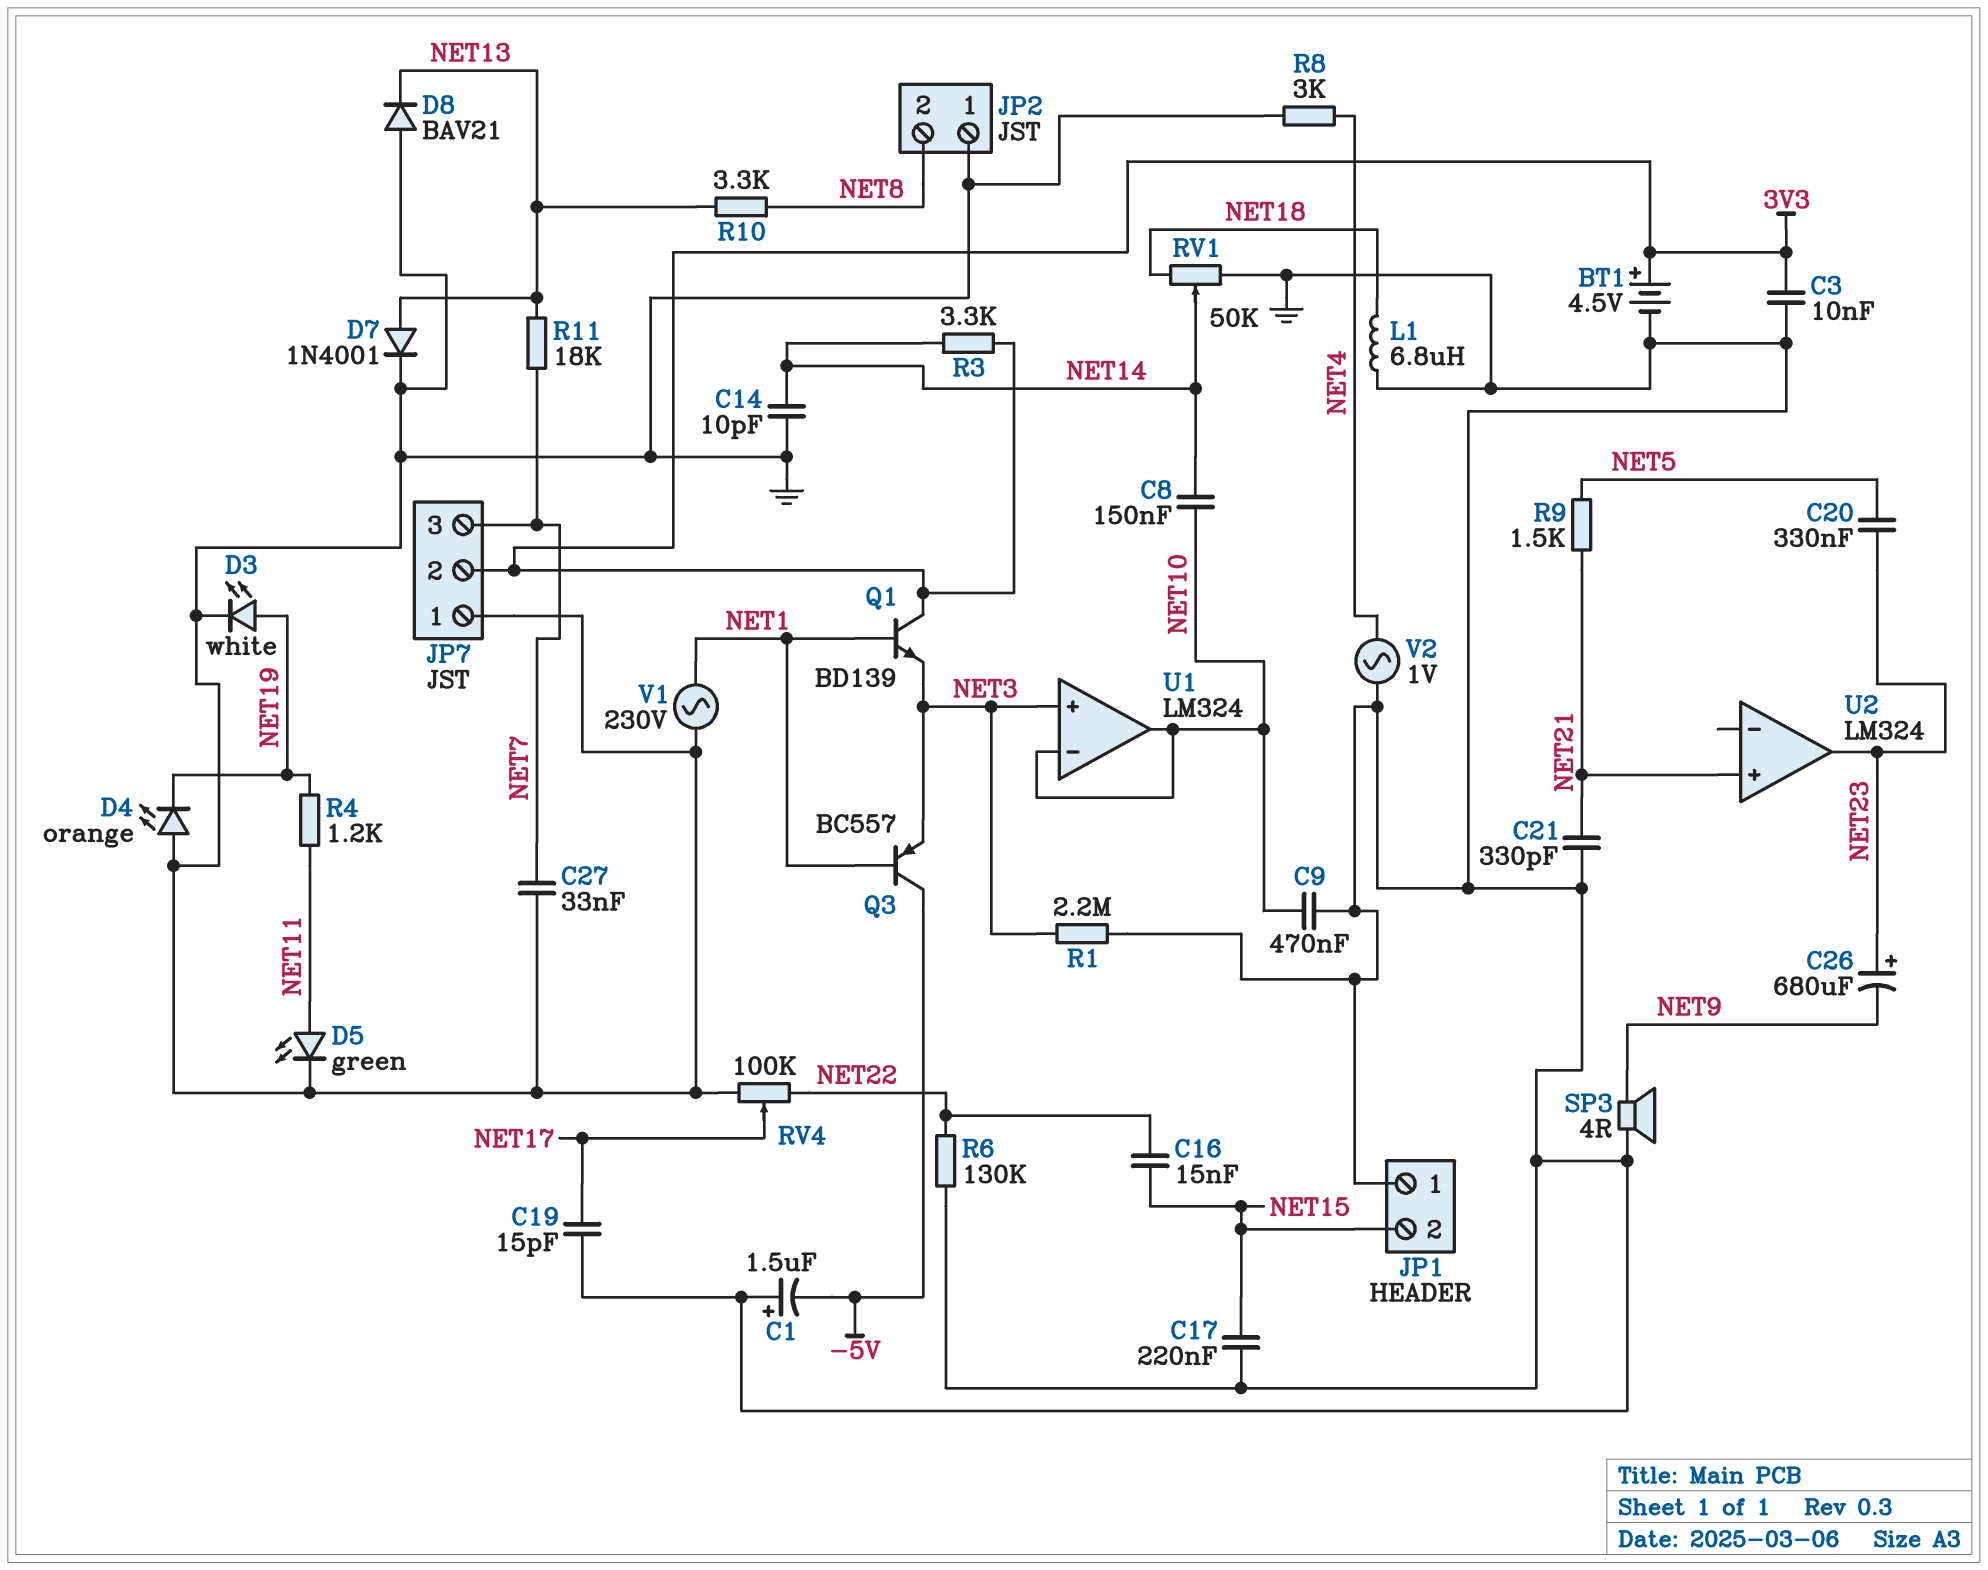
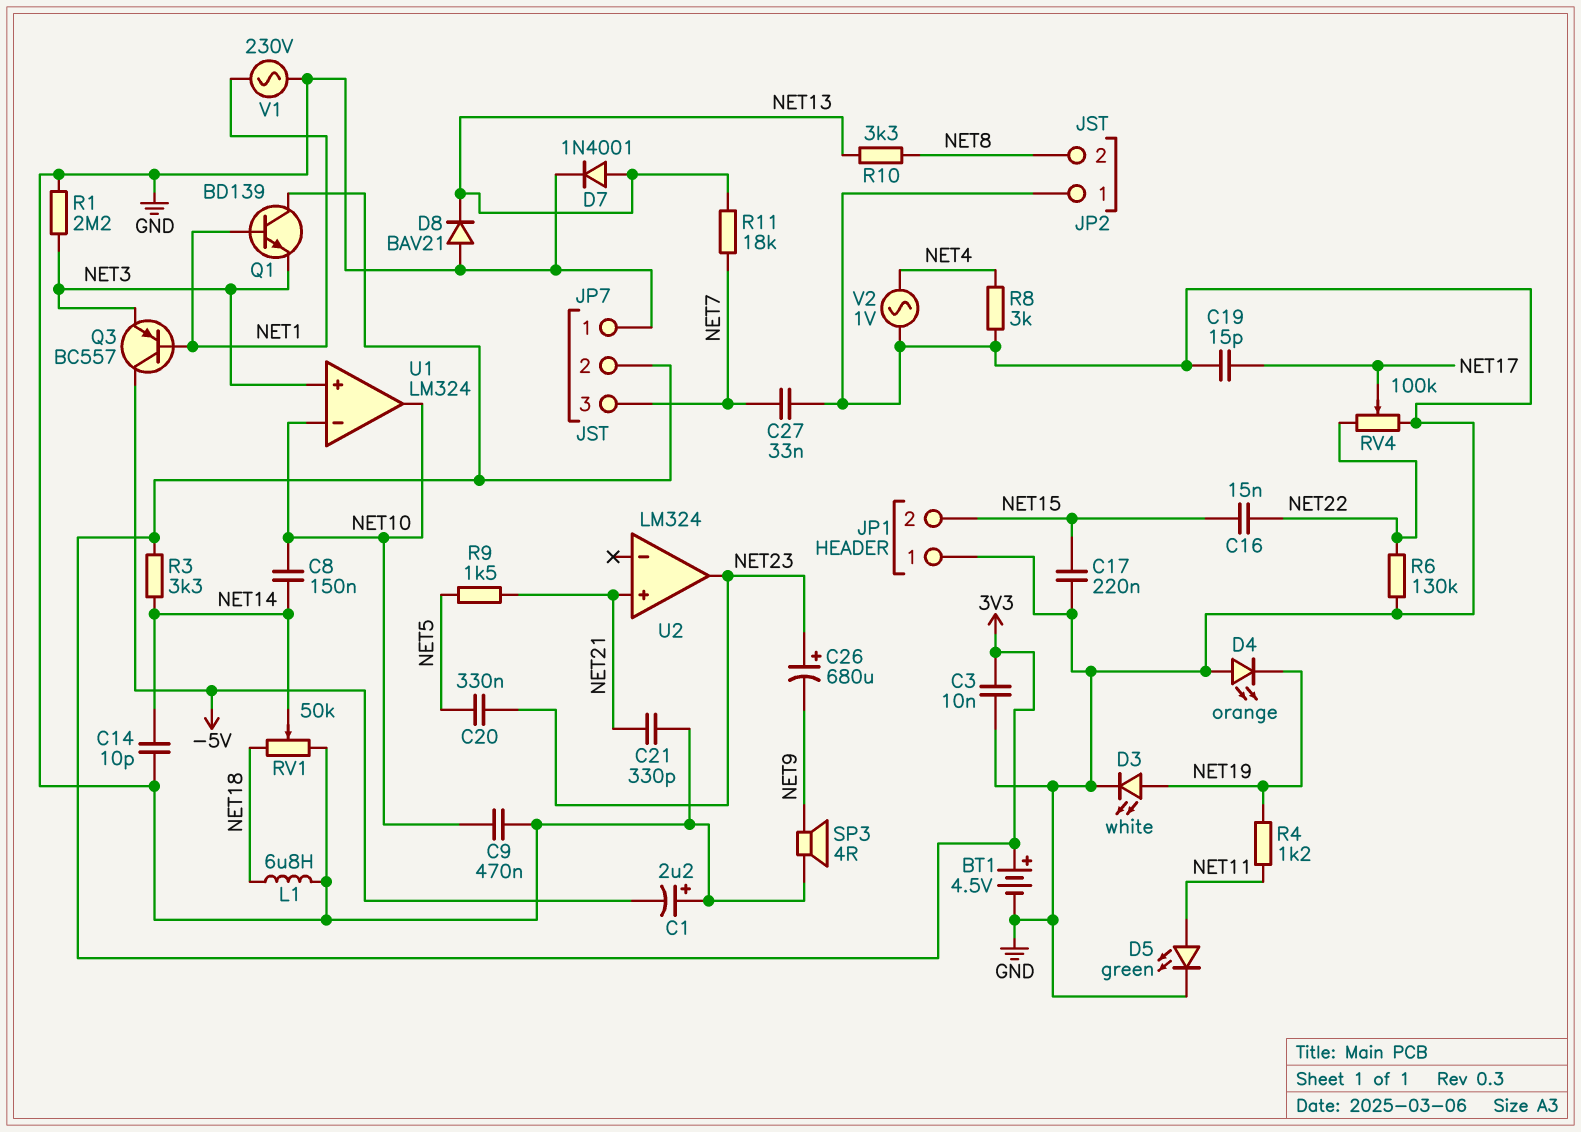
C1: 1.5uF (plus GND, minus -5V) -> 2.2uF (plus GND, minus -5V)

